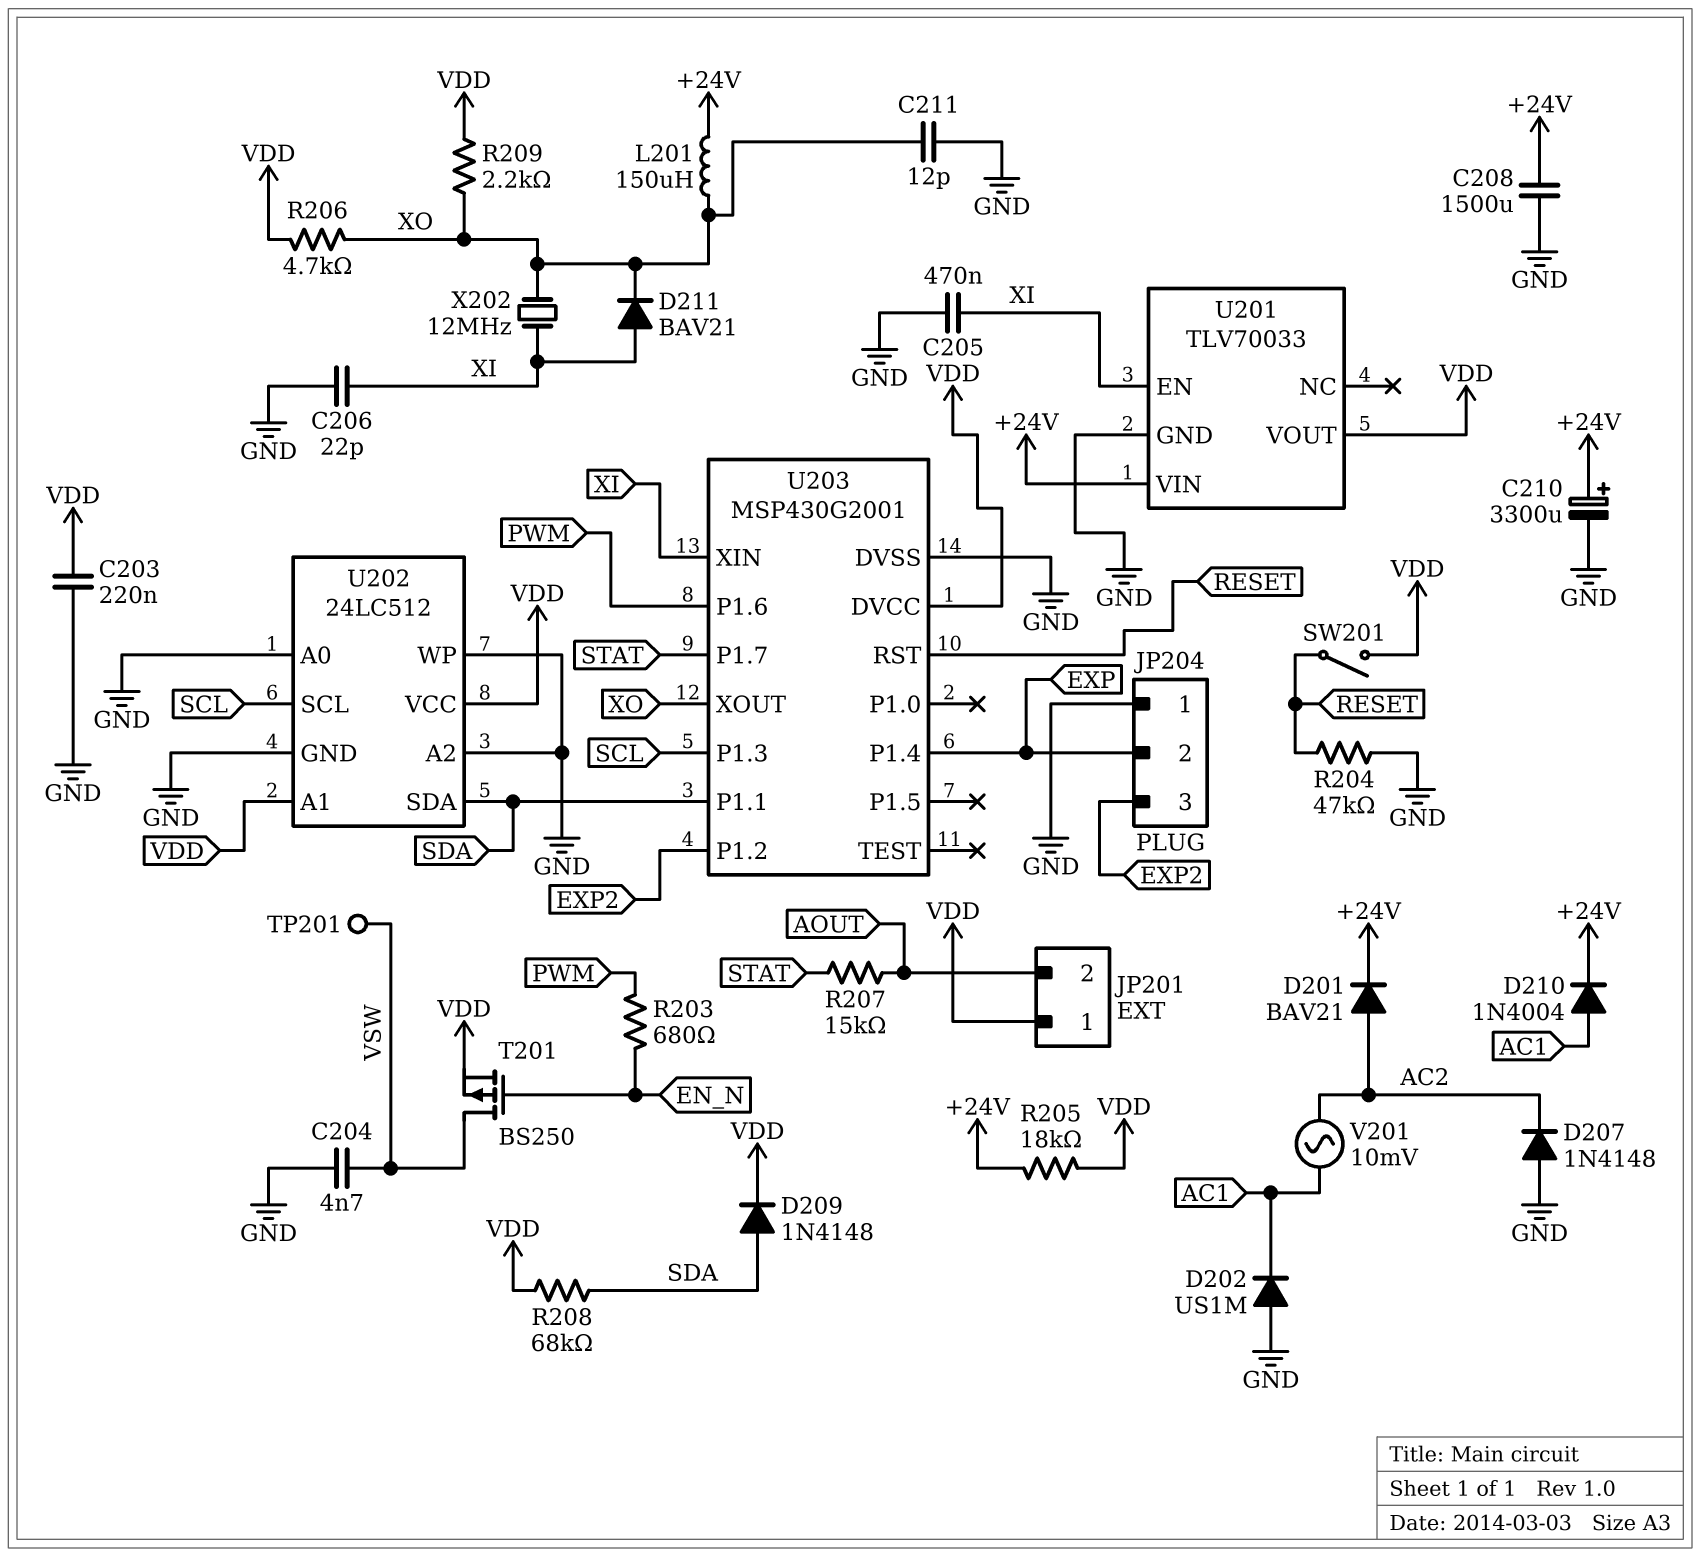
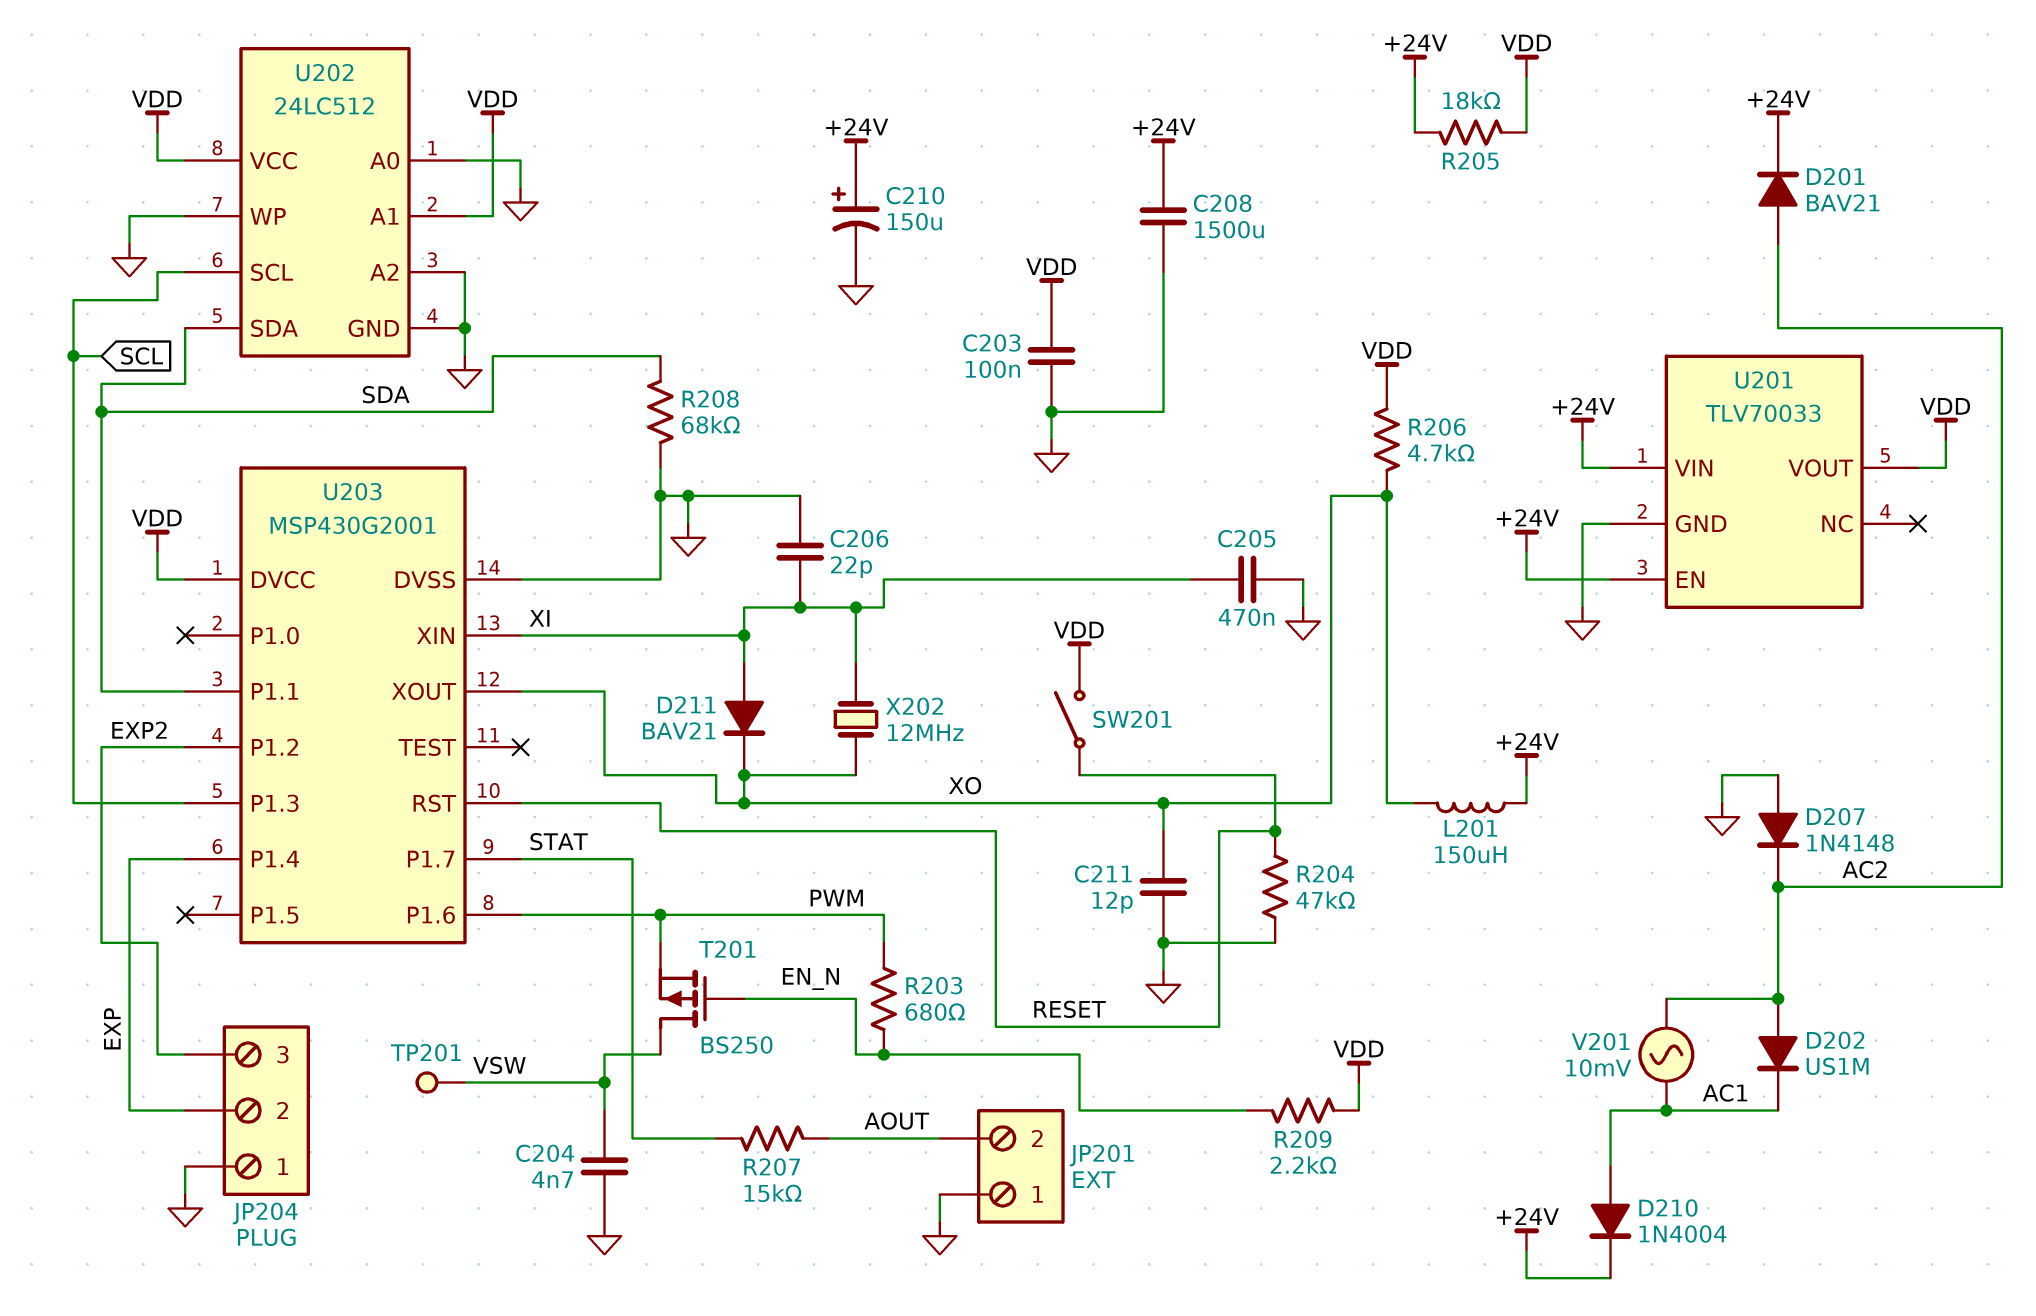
C203: 220nF (GND, VDD) -> 100nF (GND, VDD)
C210: 3300uF (plus +24V, minus GND) -> 150uF (plus +24V, minus GND)
D202: diode US1M (A GND, K AC1) -> diode US1M (A AC2, K AC1)
D209: diode 1N4148 (A SDA, K VDD) -> none
JP201 pin 1: VDD -> GND
R208: 68k (SDA, VDD) -> 68k (GND, SDA)
R209: 2.2k (VDD, XO) -> 2.2k (EN_N, VDD)
T201: PMOS BS250 (G EN_N, D VSW, S VDD) -> PMOS BS250 (G EN_N, D VSW, S PWM)
U201 pin EN: XI -> +24V

